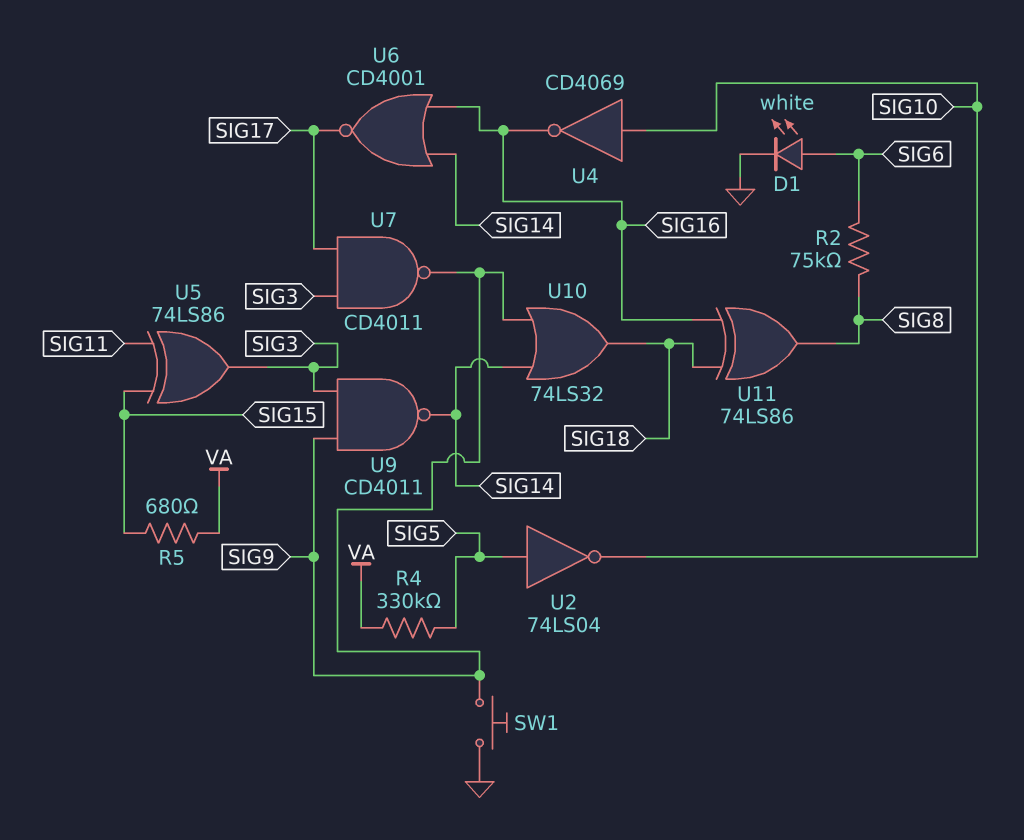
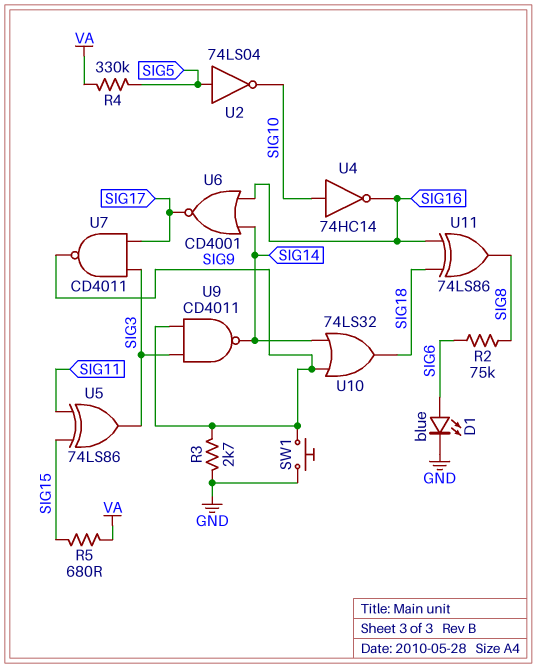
D1: LED white (A SIG6, K GND) -> LED blue (A SIG6, K GND)
R3: none -> 2.7k (GND, SIG9)
U4: NOT CD4069 (in SIG10, out SIG16) -> NOT 74HC14 (in SIG10, out SIG16)

